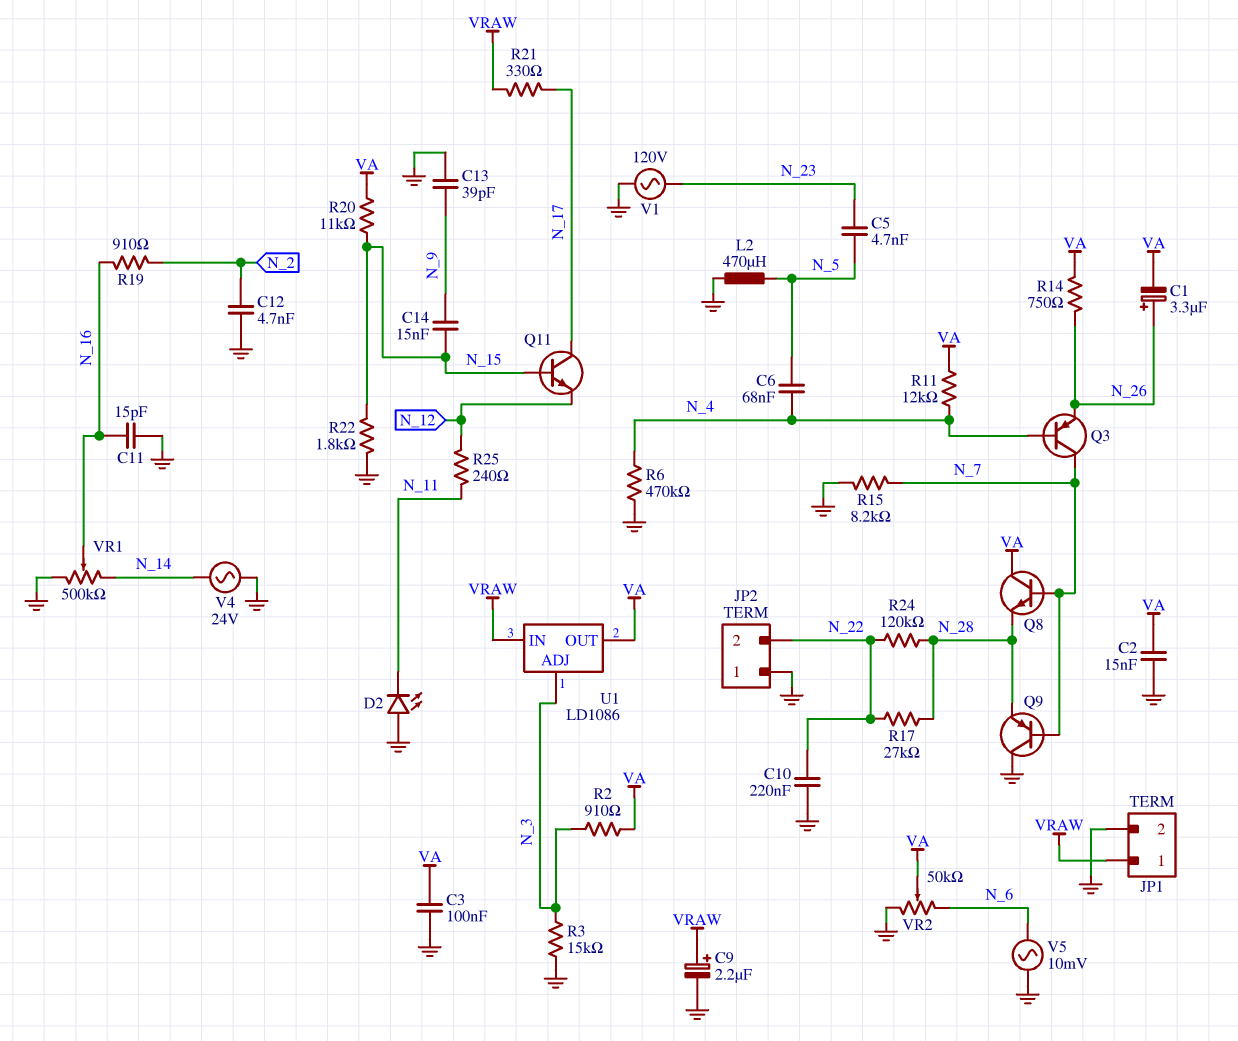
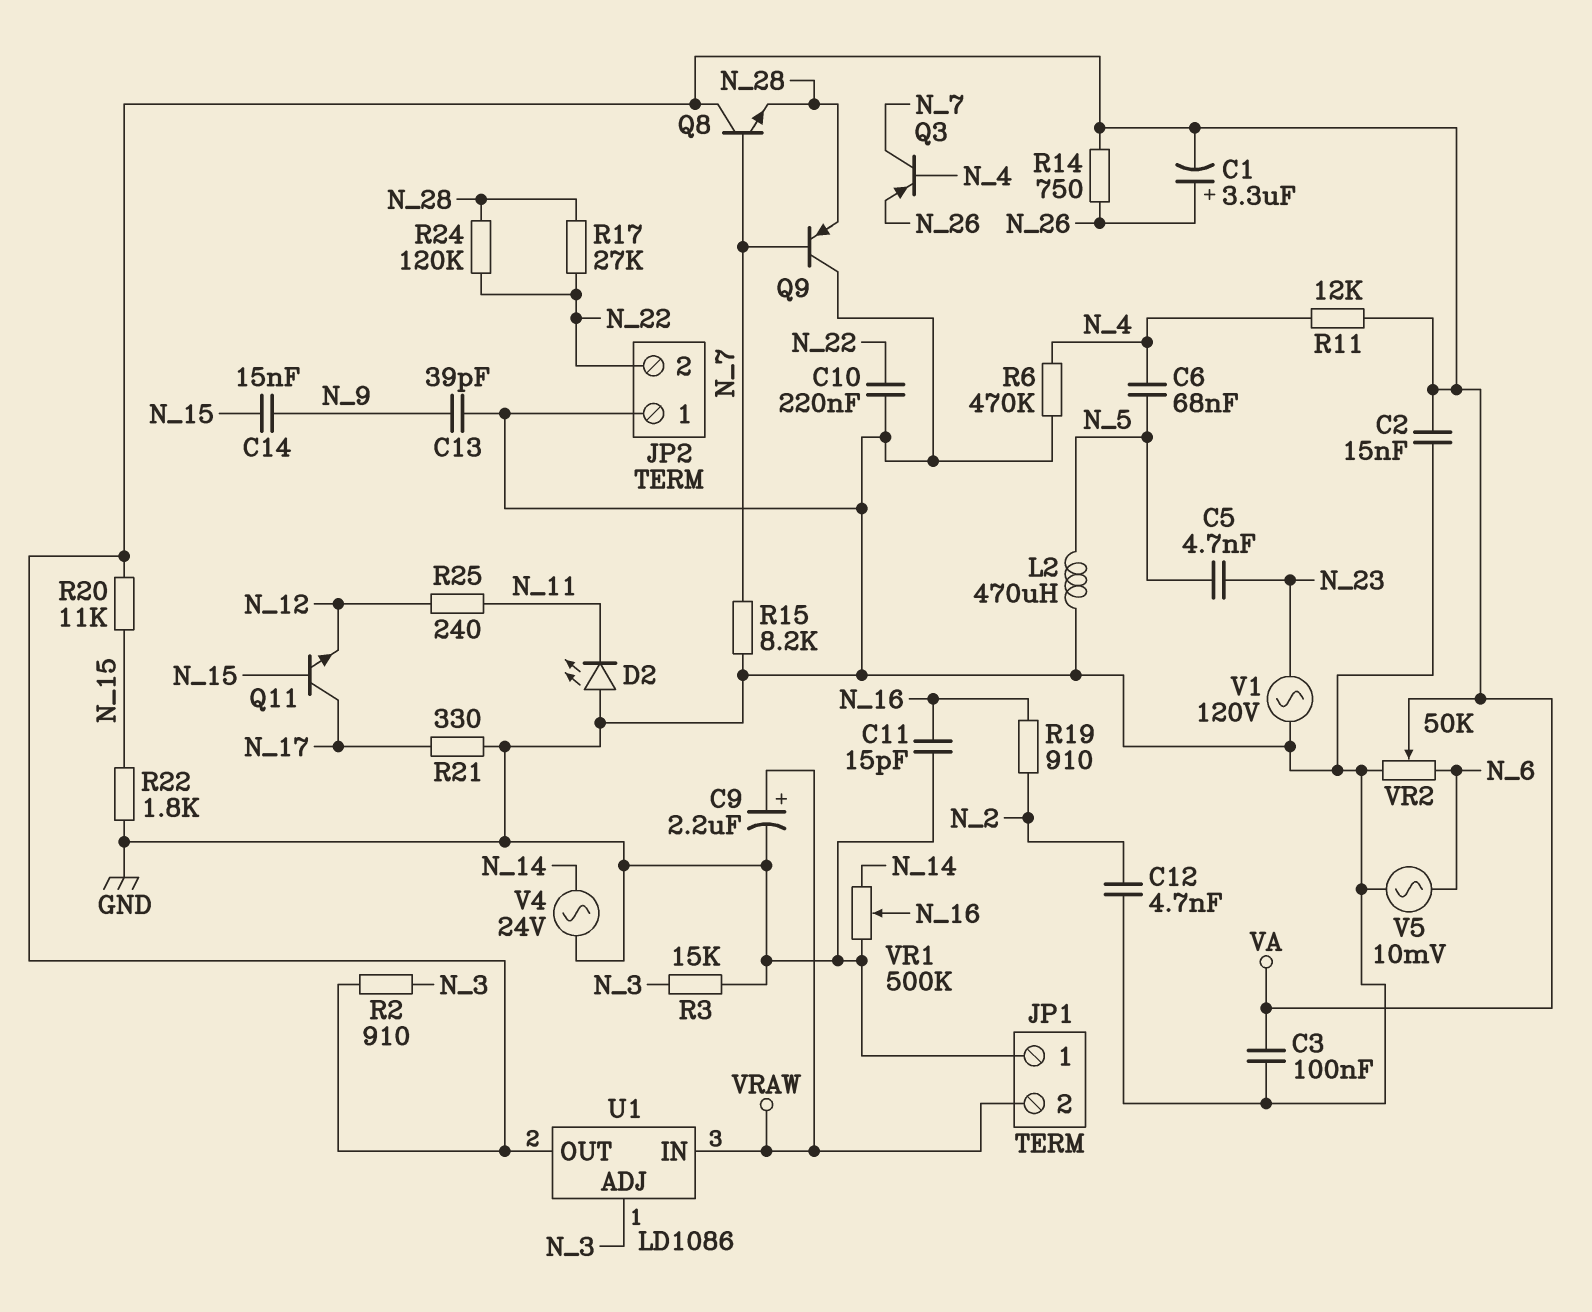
JP1 pin 1: VRAW -> GND
JP1 pin 2: GND -> VRAW
R21: 330 (N_17, VRAW) -> 330 (GND, N_17)

